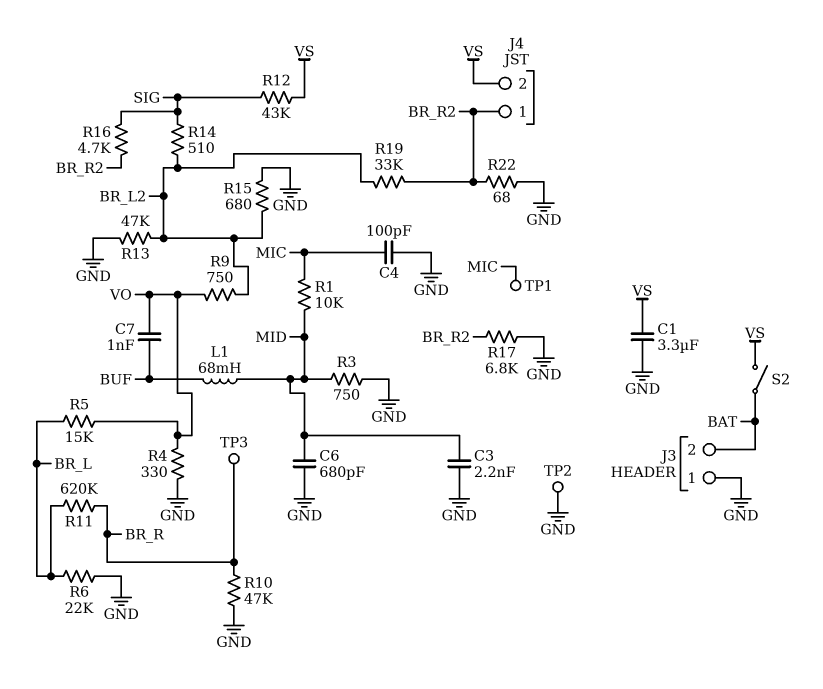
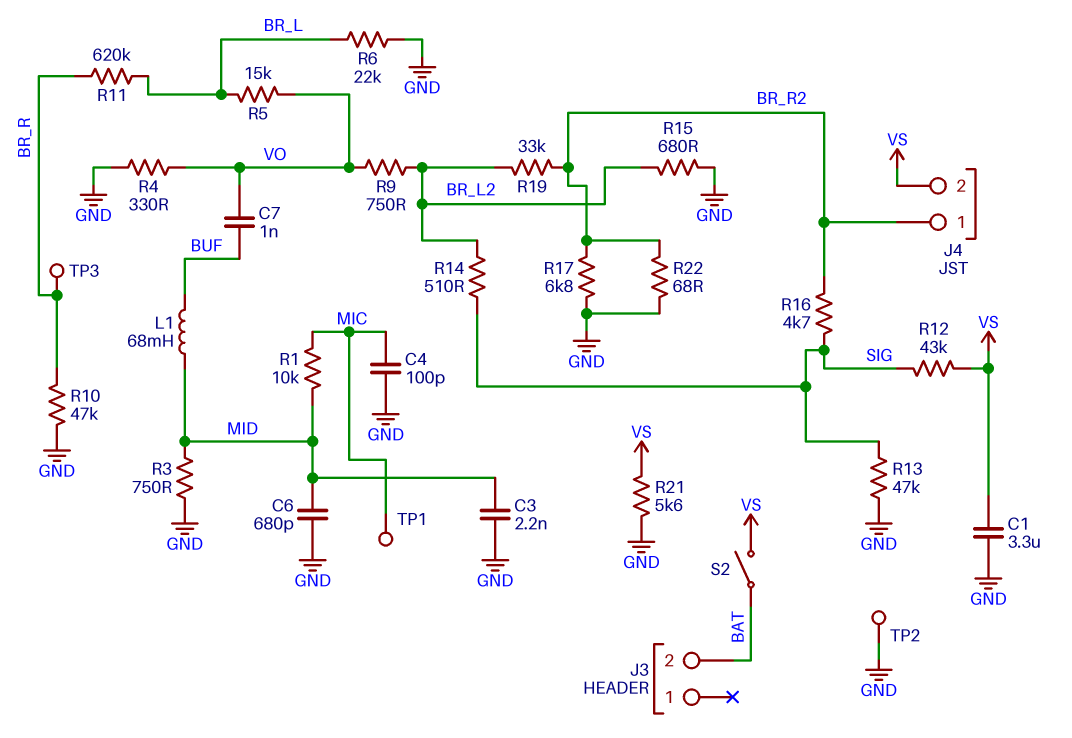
J3 pin 1: GND -> none
R13: 47k (BR_L2, GND) -> 47k (GND, SIG)
R21: none -> 5.6k (GND, VS)

